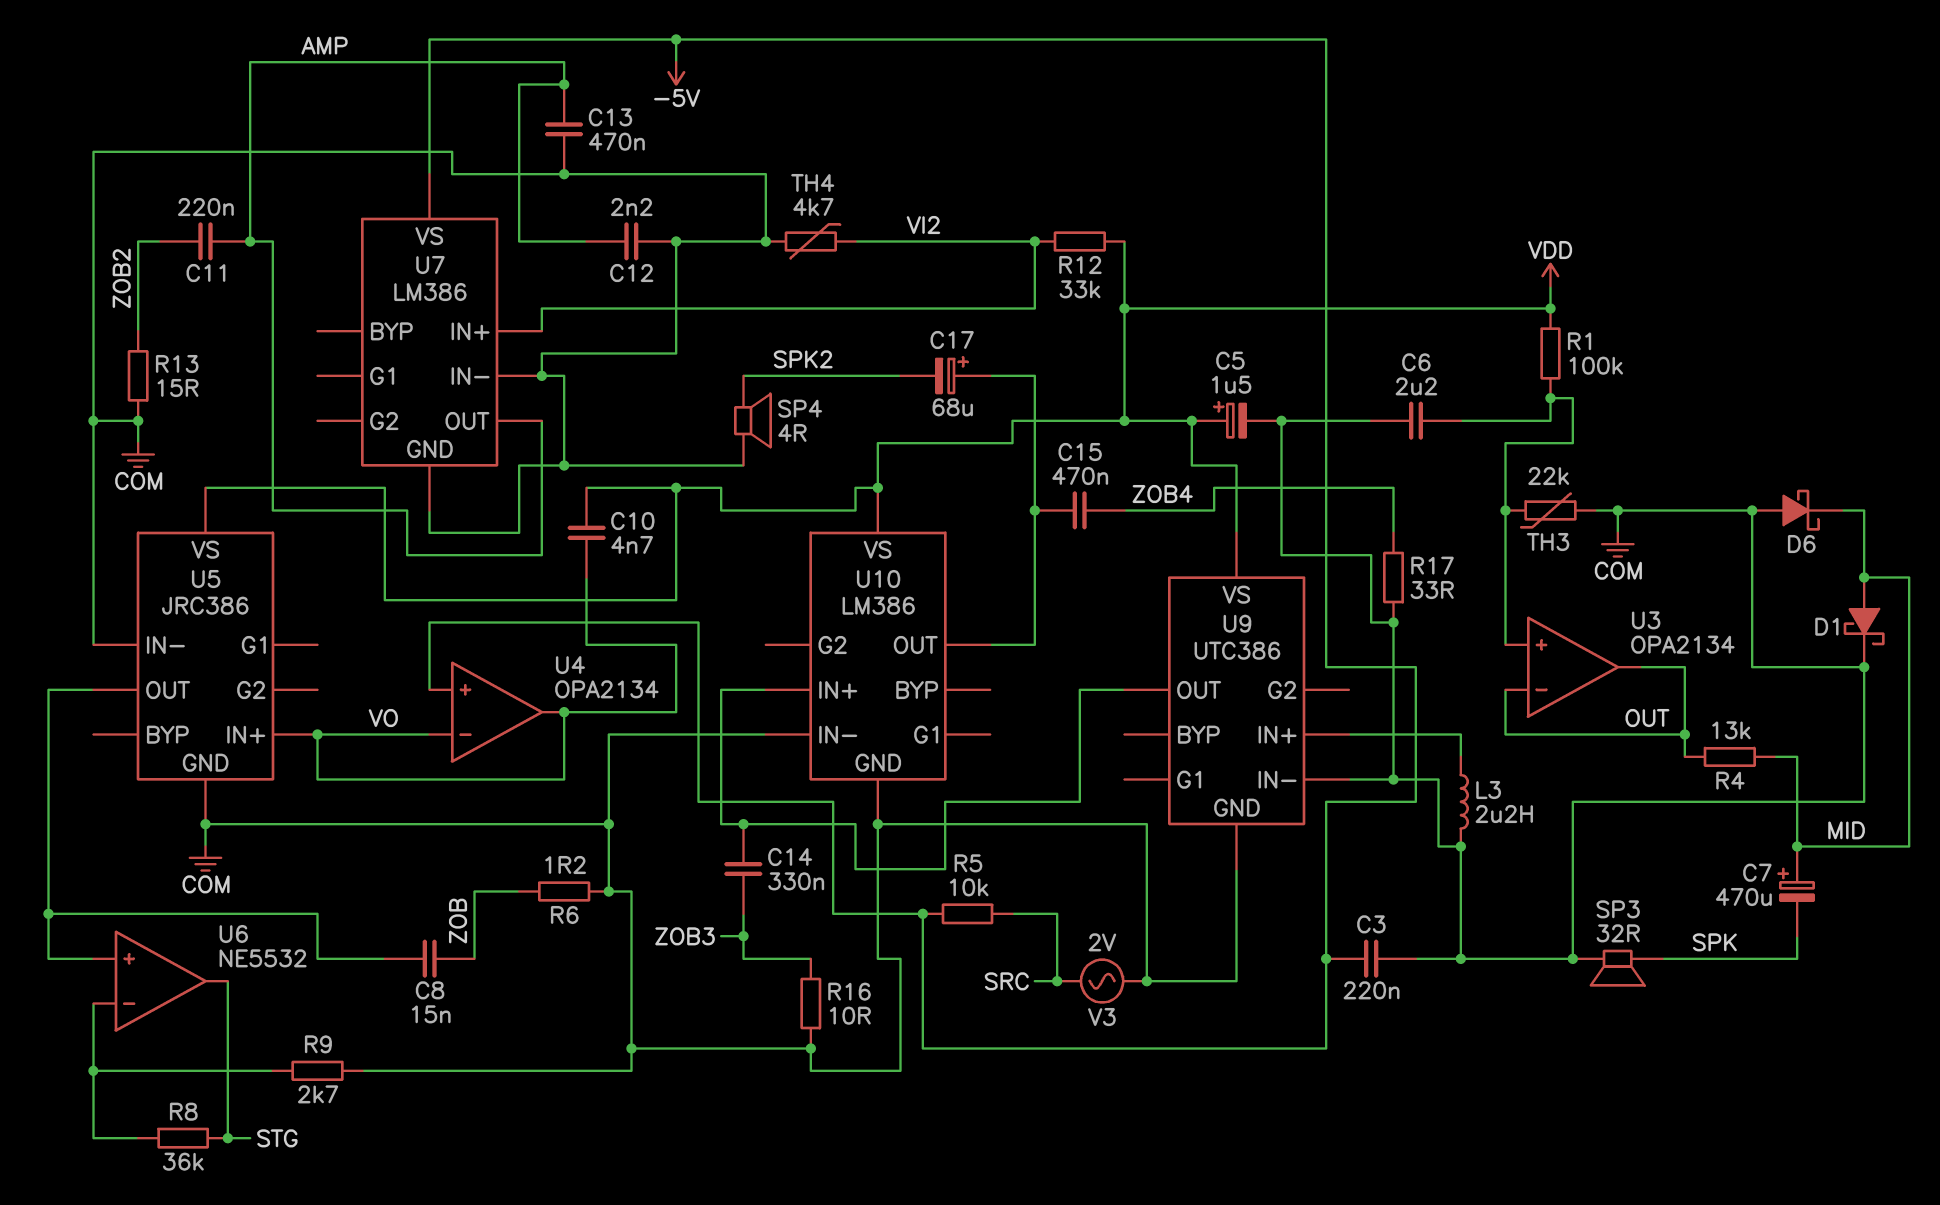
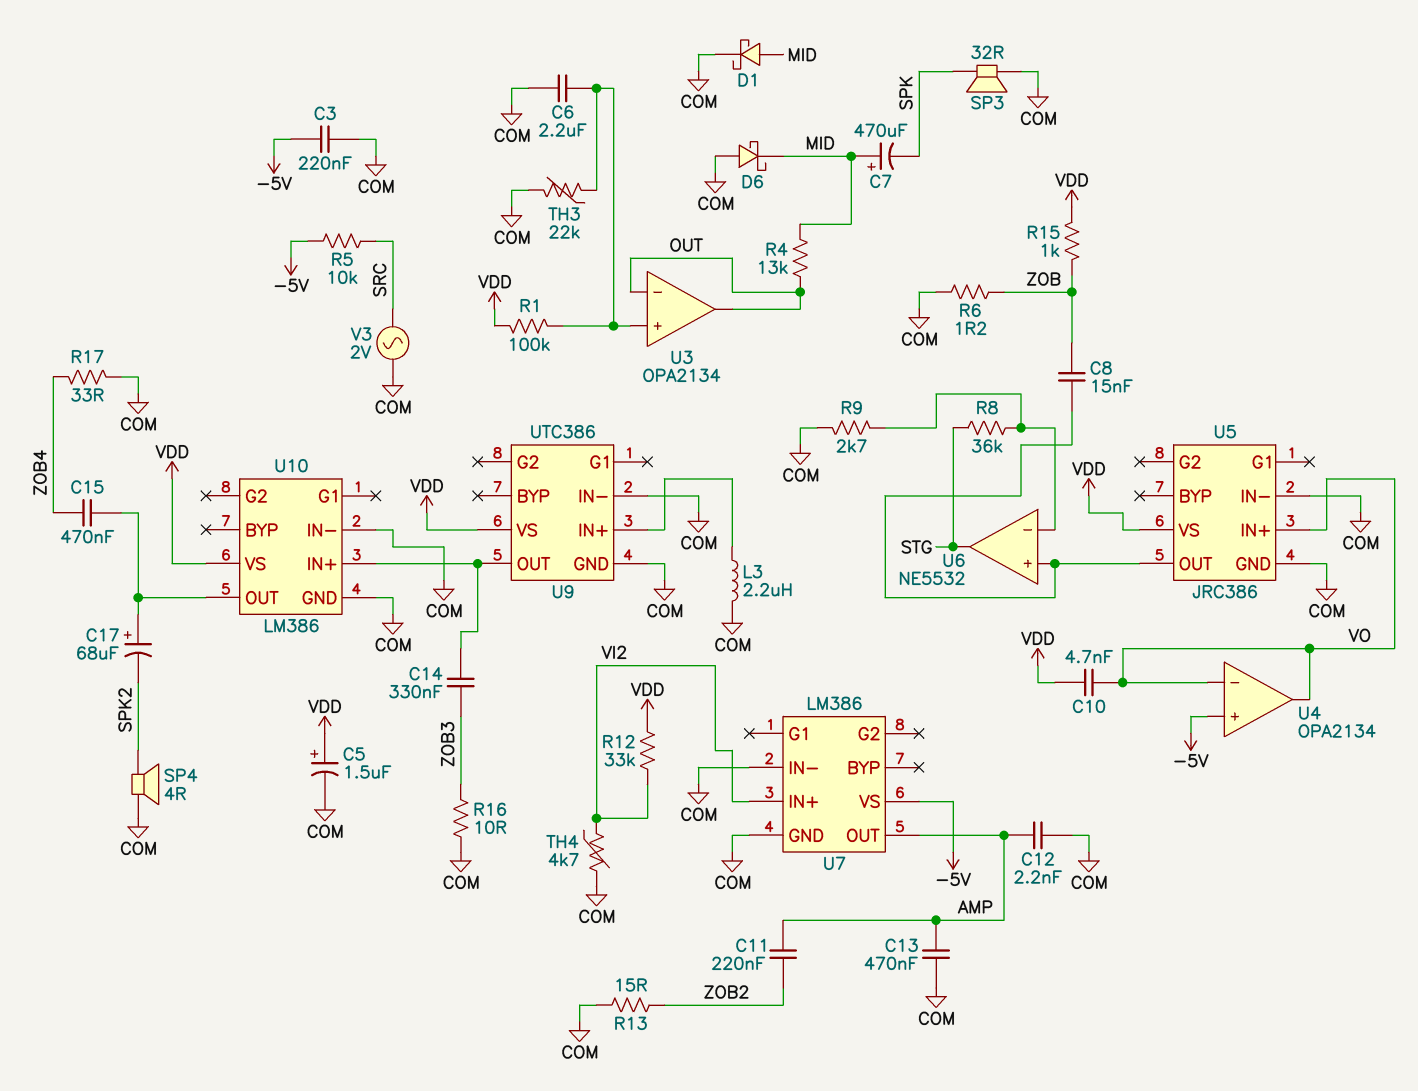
R15: none -> 1k (VDD, ZOB)

